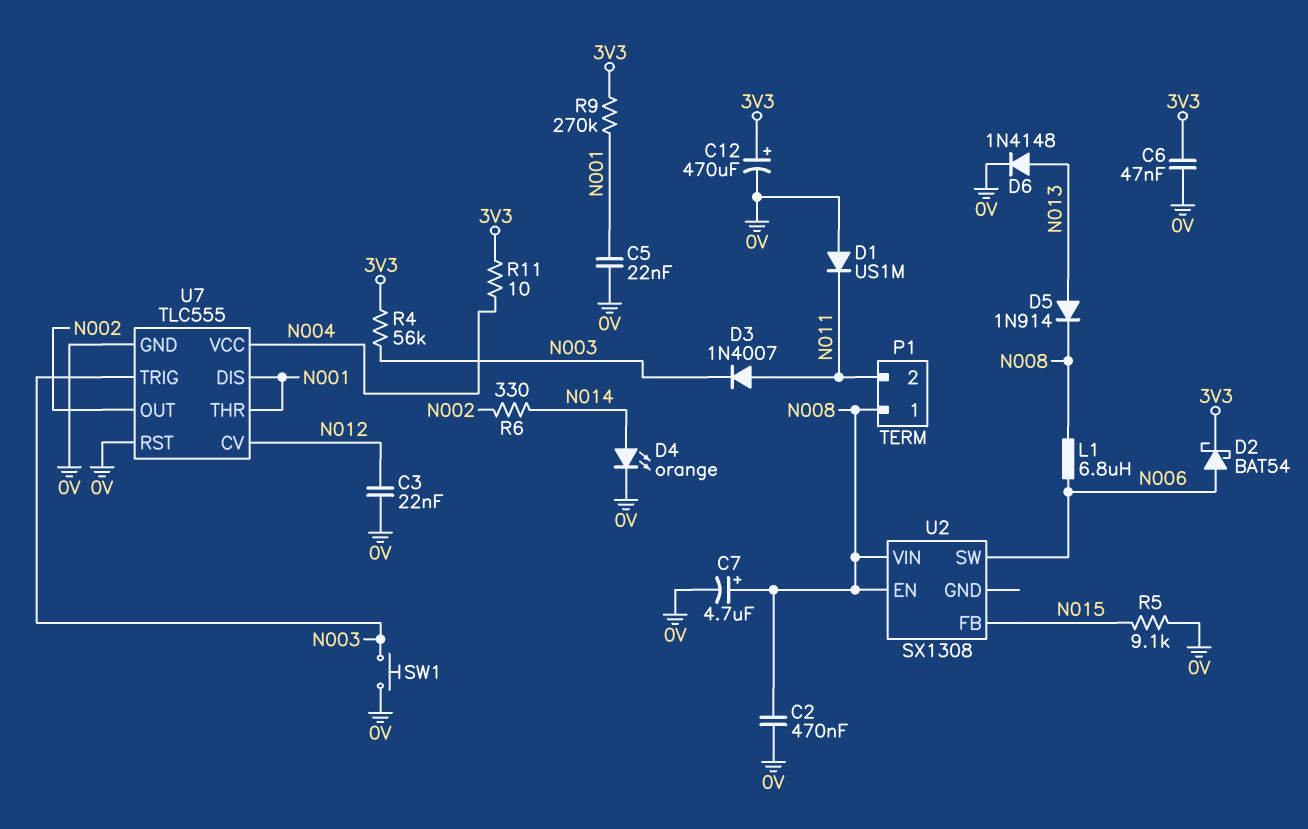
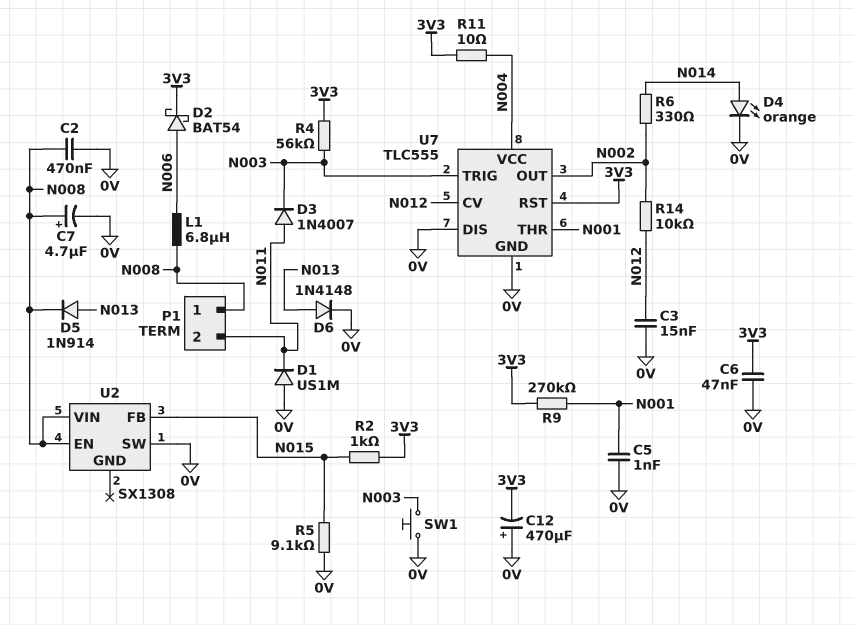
C3: 22nF (0V, N012) -> 15nF (0V, N012)
C5: 22nF (0V, N001) -> 1nF (0V, N001)
C12: 470uF (plus 3V3, minus 0V) -> 470uF (plus 0V, minus 3V3)
R2: none -> 1k (3V3, N015)
R14: none -> 10k (N002, N012)
U2 pin SW: N006 -> 0V
U7 pin DIS: N001 -> 0V
U7 pin RST: 0V -> 3V3

